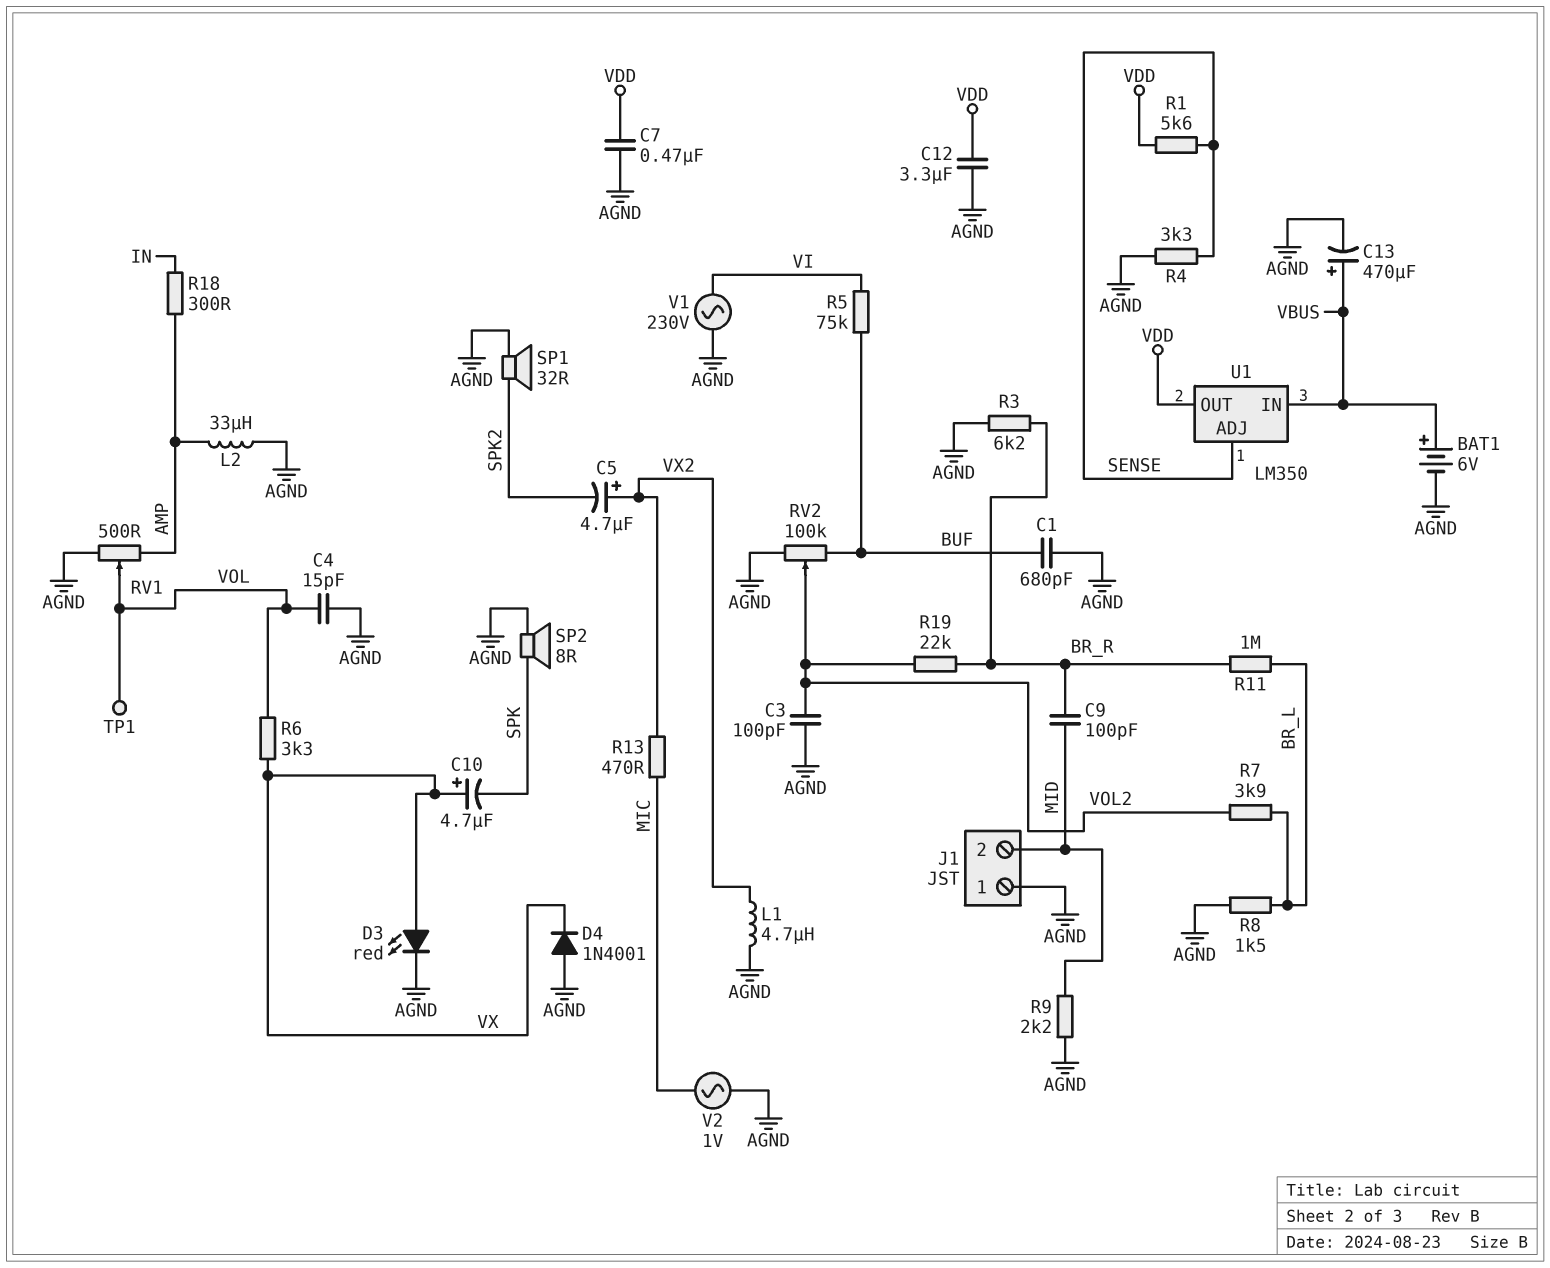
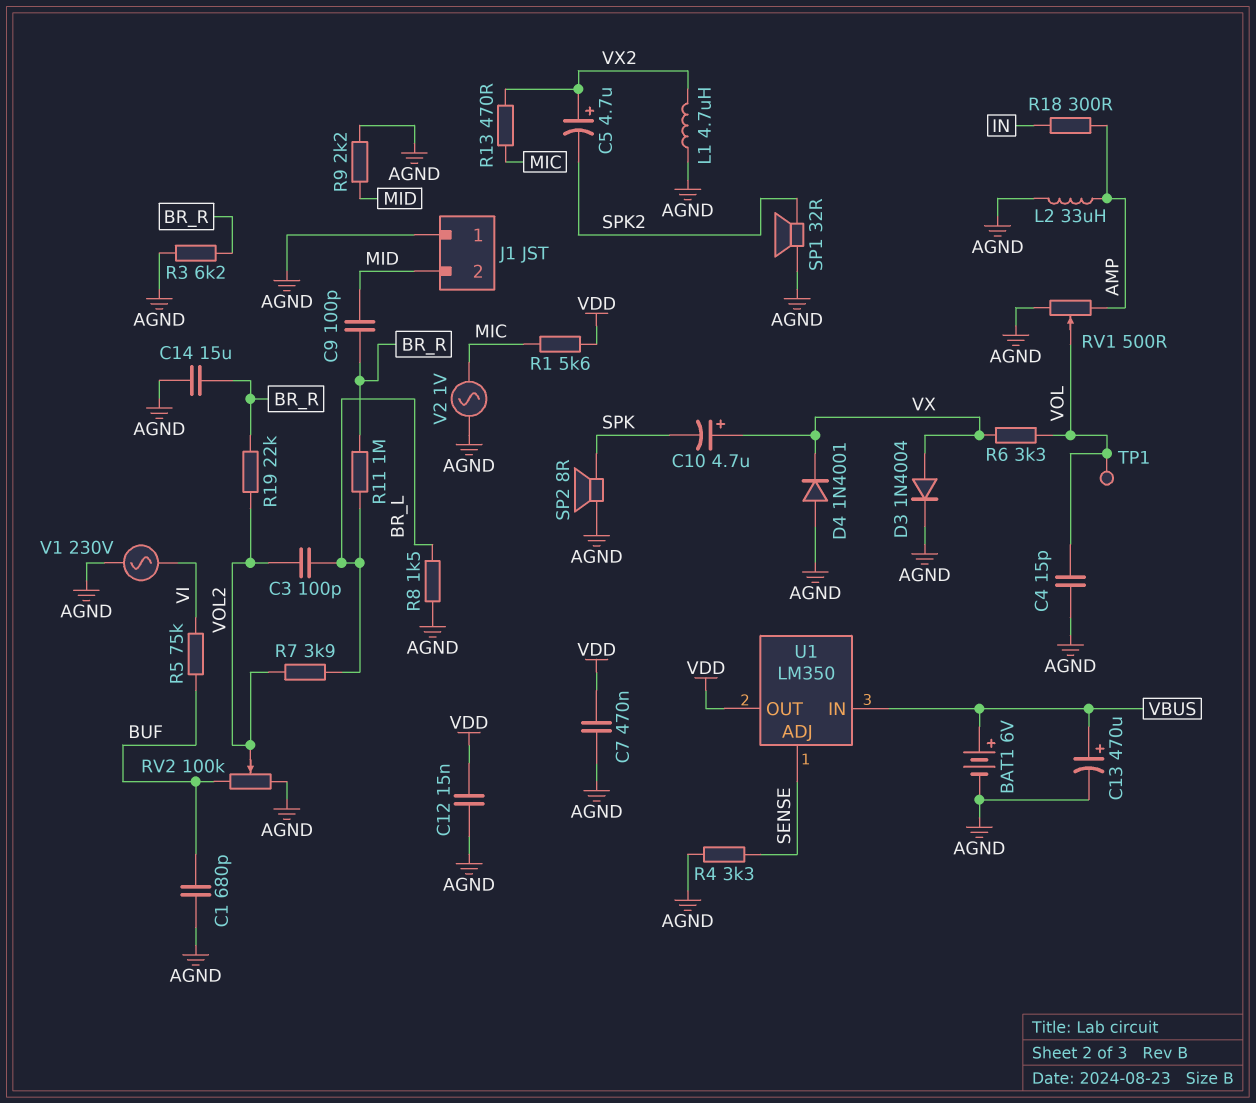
C3: 100pF (AGND, VOL2) -> 100pF (BR_L, VOL2)
C12: 3.3uF (AGND, VDD) -> 15nF (AGND, VDD)
C14: none -> 15uF (AGND, BR_R)
D3: LED red (A VX, K AGND) -> diode 1N4004 (A VX, K AGND)
R1: 5.6k (SENSE, VDD) -> 5.6k (MIC, VDD)

